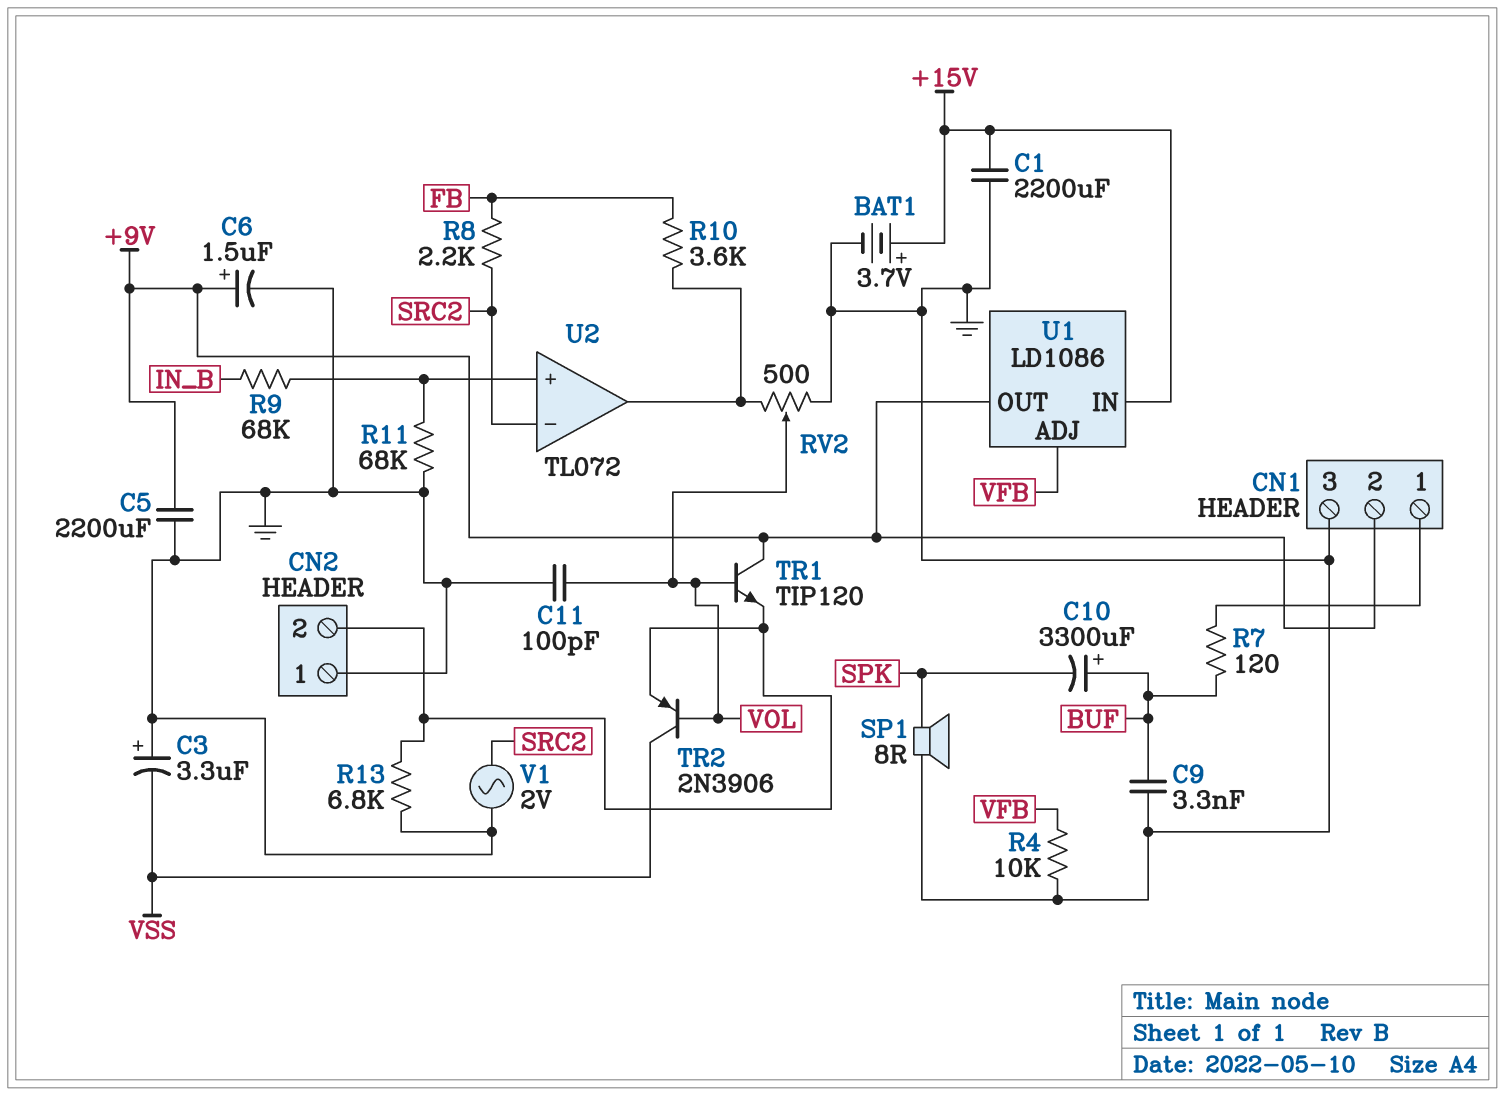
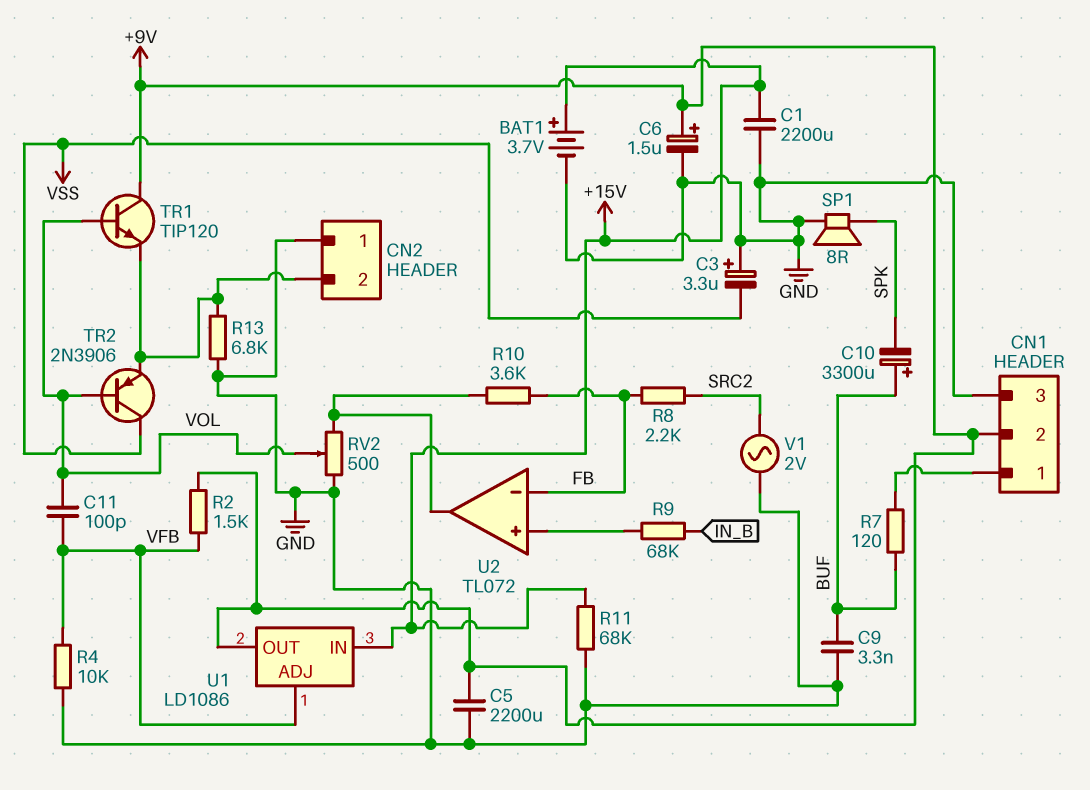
C11: 100pF (GND, VOL) -> 100pF (VFB, VOL)
R2: none -> 1.5k (+9V, VFB)
R11: 68k (GND, U2/in+) -> 68k (+15V, GND)
U2 pin in-: SRC2 -> FB

